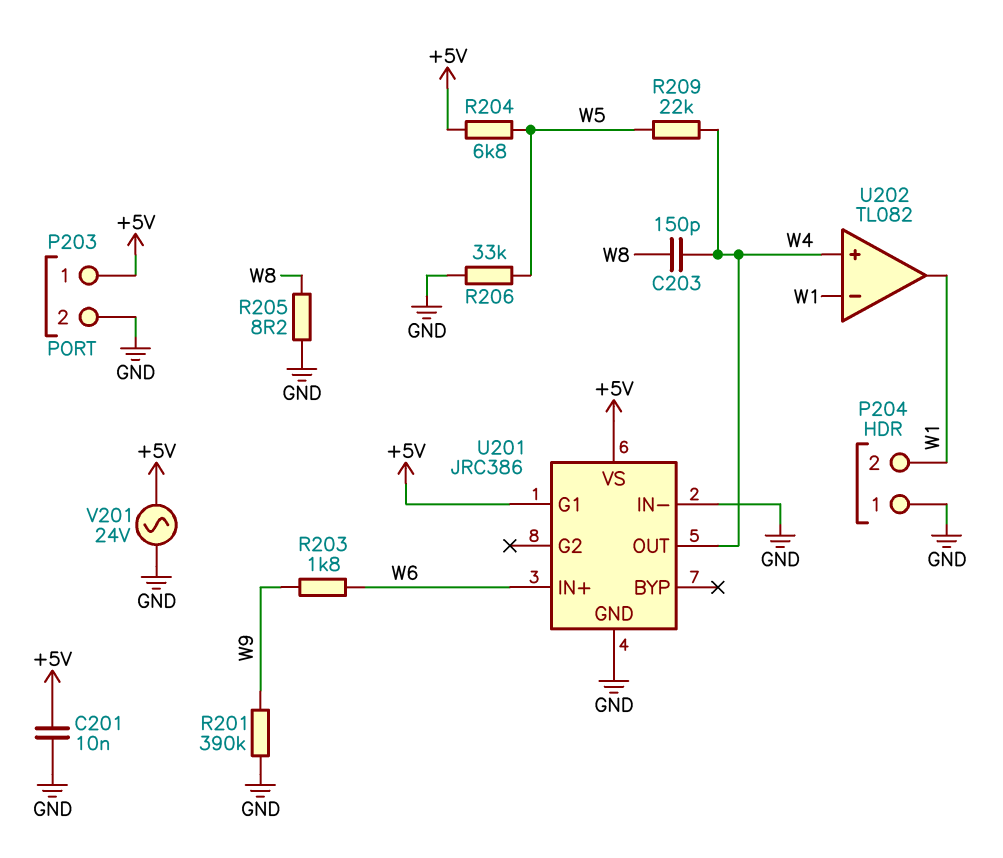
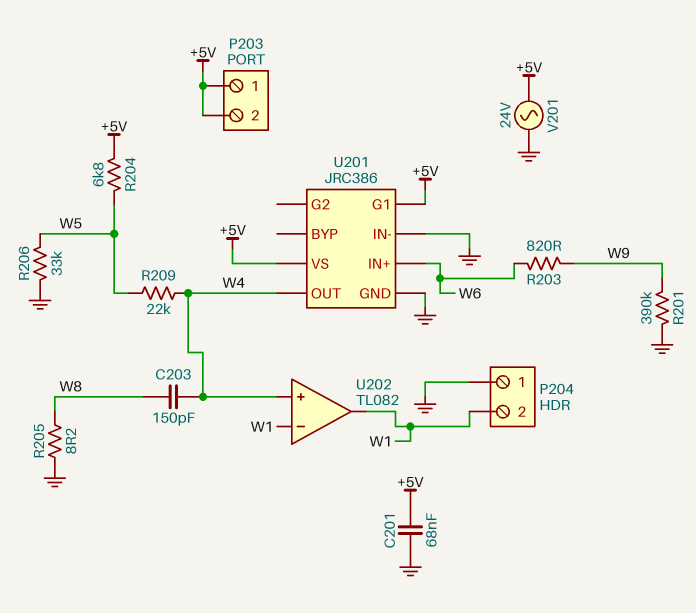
C201: 10nF (+5V, GND) -> 68nF (+5V, GND)
P203 pin 2: GND -> +5V
R203: 1.8k (W6, W9) -> 820 (W6, W9)

